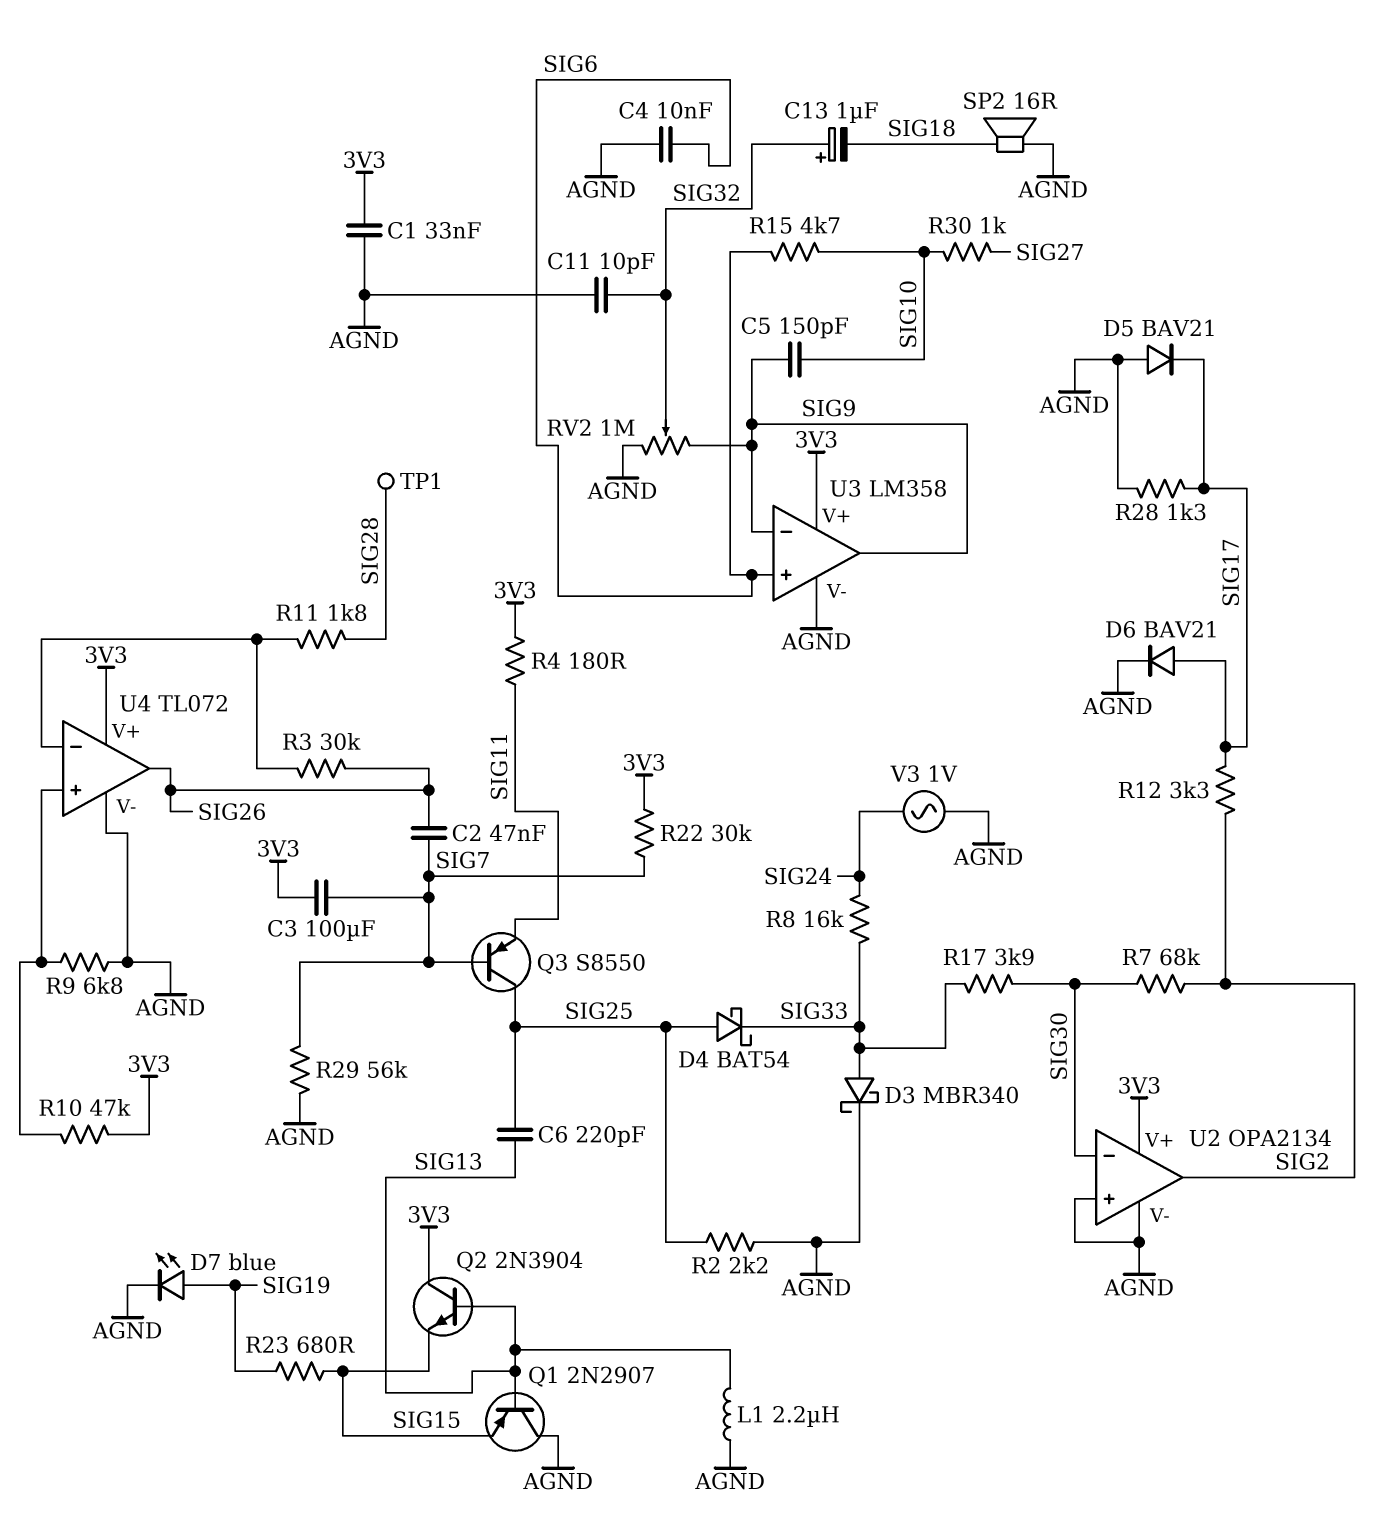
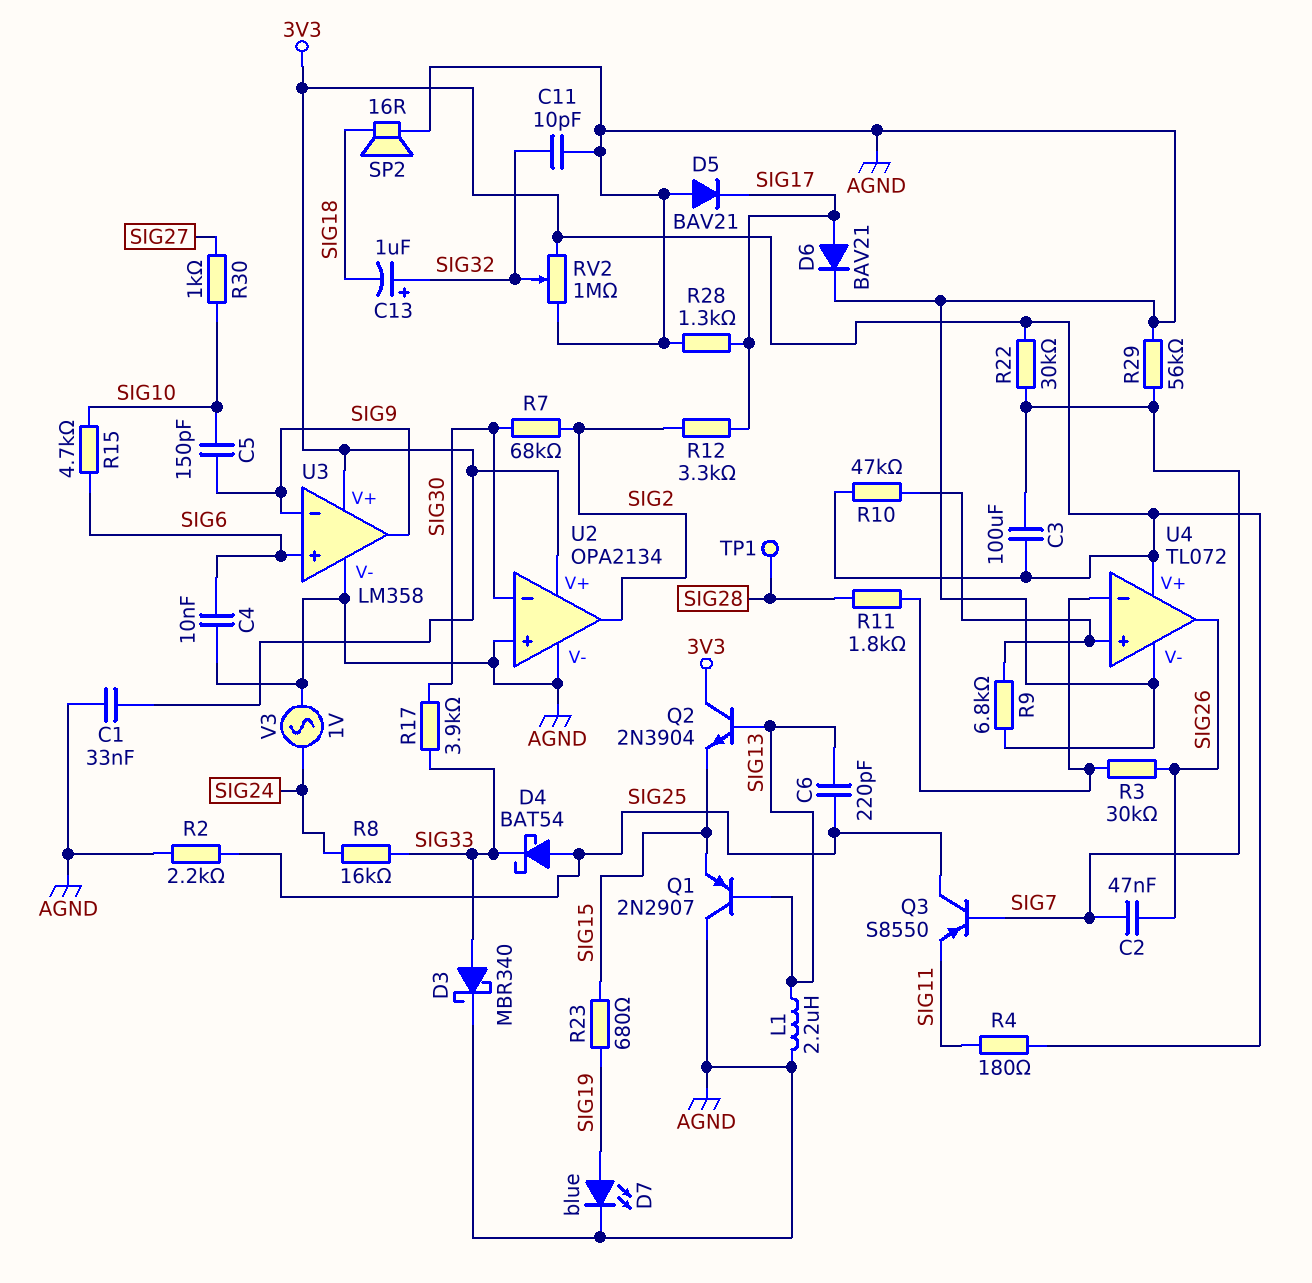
RV2: 1M (AGND, SIG9, wiper SIG32) -> 1M (3V3, AGND, wiper SIG32)

